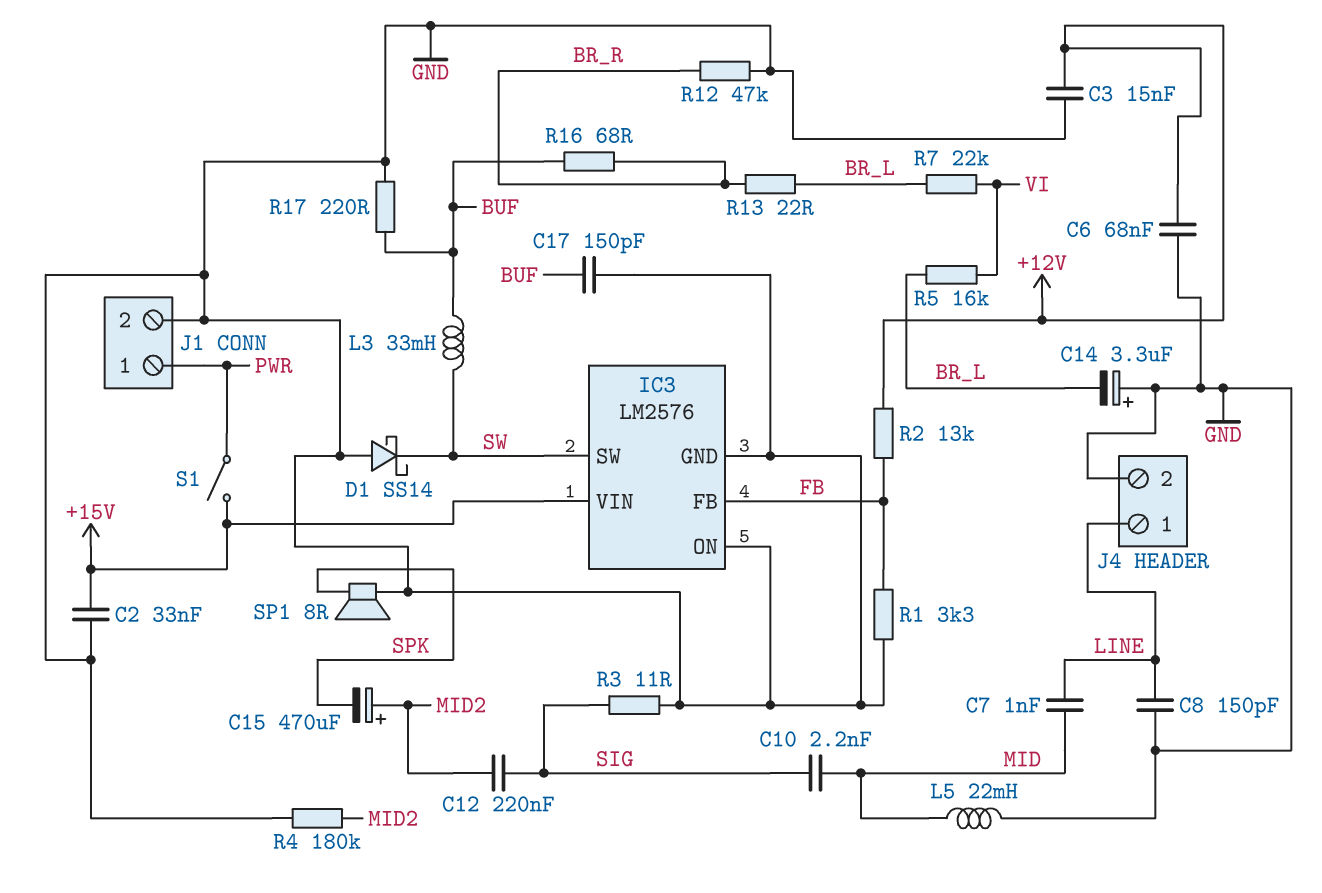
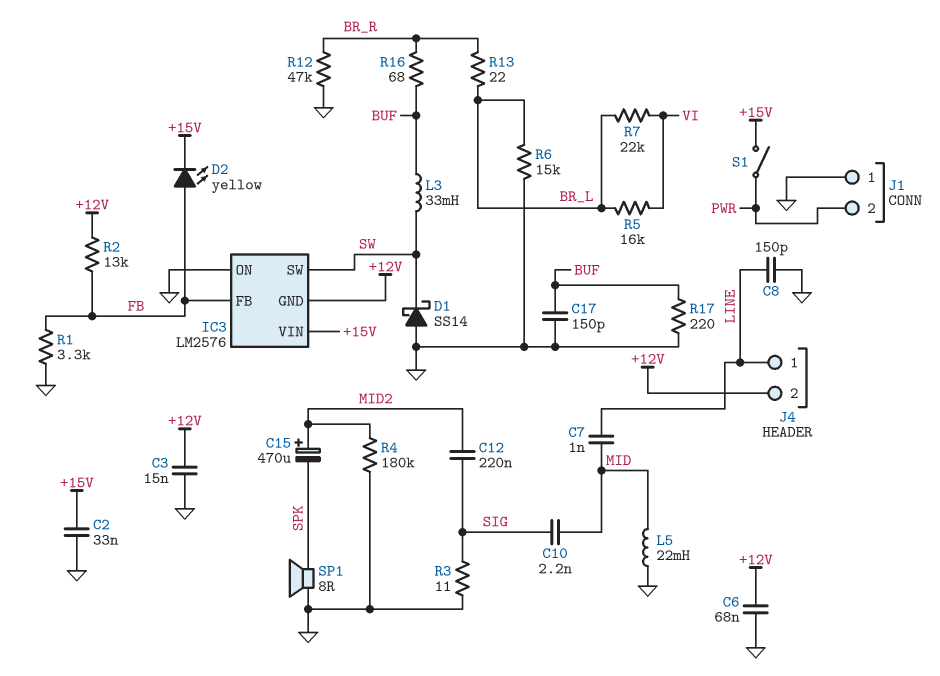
C14: 3.3uF (plus GND, minus BR_L) -> none
D2: none -> LED yellow (A FB, K +15V)
IC3 pin GND: GND -> +12V
J1 pin 1: PWR -> GND
J1 pin 2: GND -> PWR
J4 pin 2: GND -> +12V
R6: none -> 15k (BR_L, GND)

